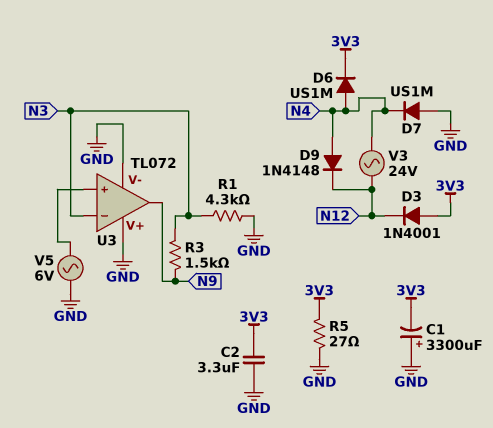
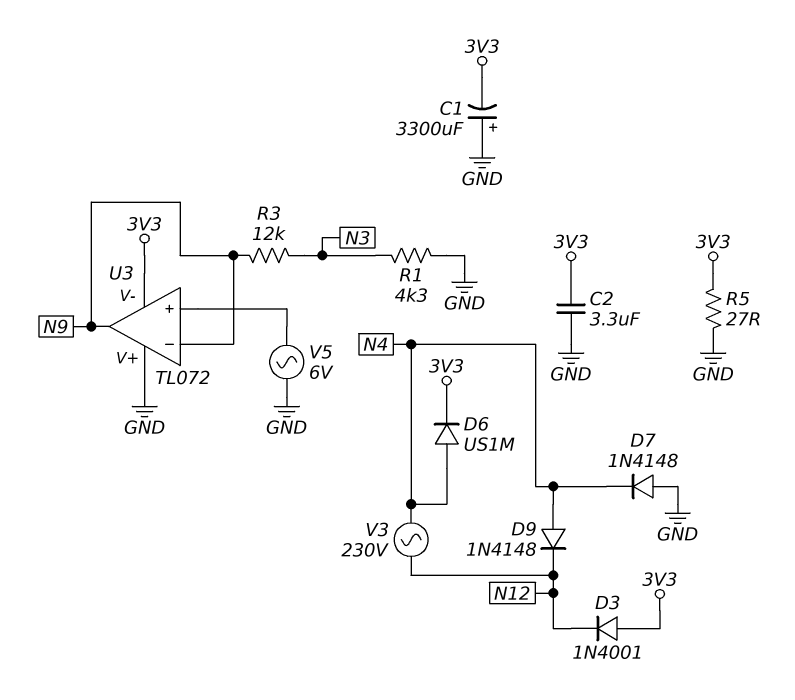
D7: diode US1M (A GND, K N4) -> diode 1N4148 (A GND, K N4)
R3: 1.5k (N3, N9) -> 12k (N3, N9)
U3 pin V-: GND -> 3V3
U3 pin in-: N3 -> N9
V3: AC 24V (N4, N12) -> AC 230V (N4, N12)

